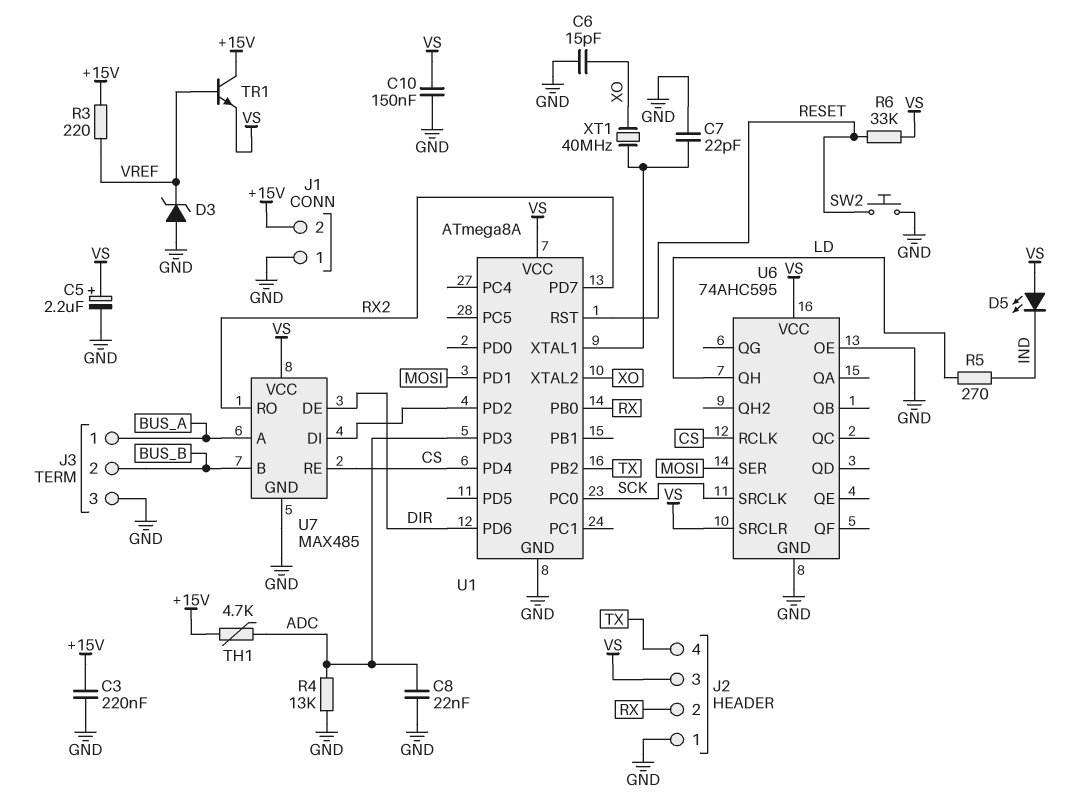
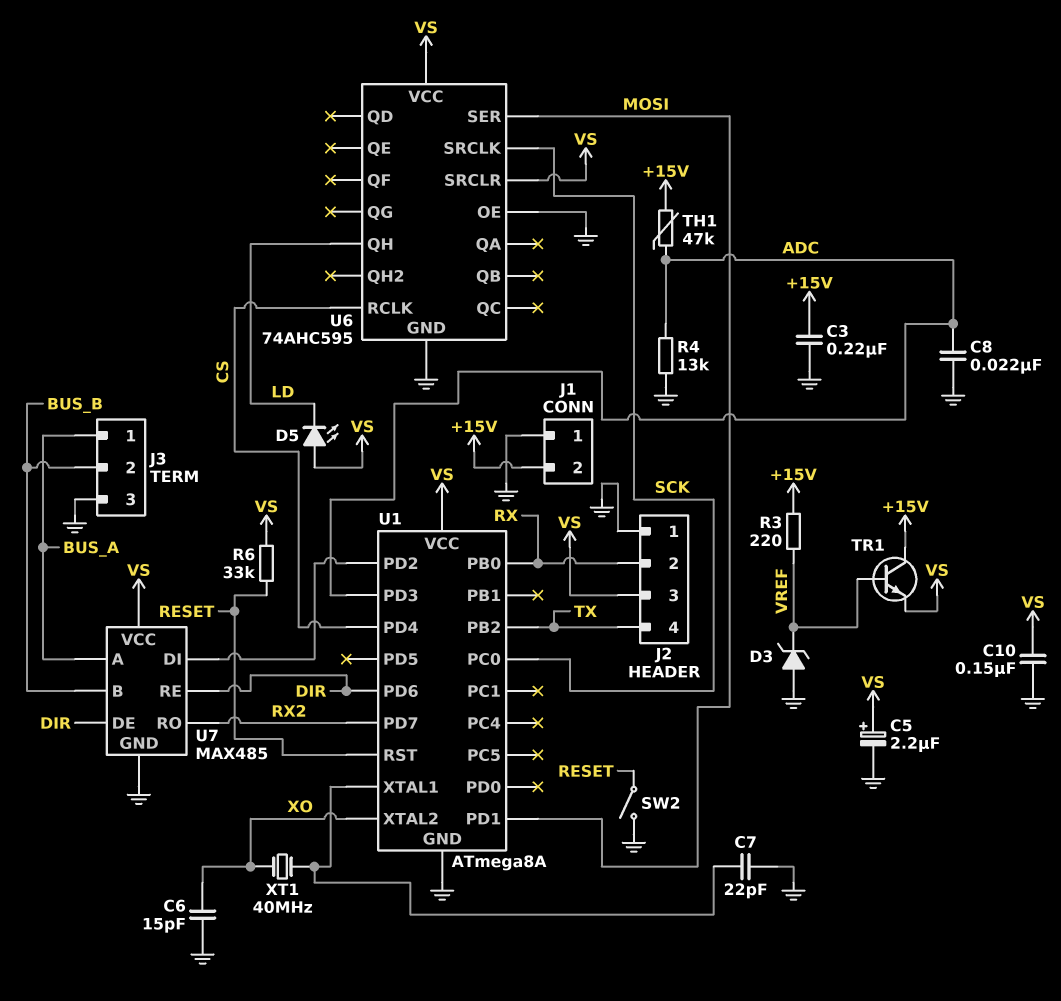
D5: LED (A VS, K IND) -> LED (A VS, K LD)
R5: 270 (IND, LD) -> none
SW2: button (GND, RESET) -> switch (GND, RESET)
TH1: 4.7k (+15V, ADC) -> 47k (+15V, ADC)
U7 pin RE: CS -> DIR

